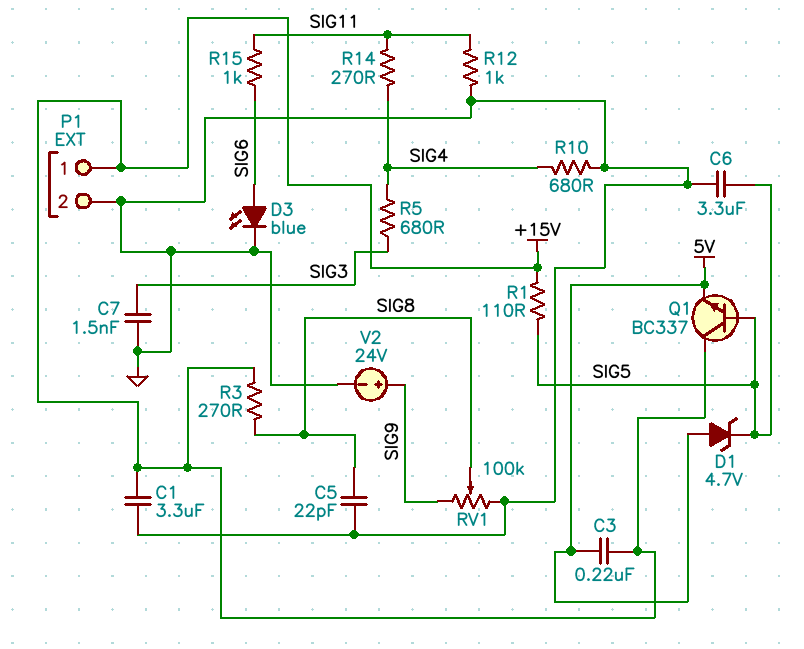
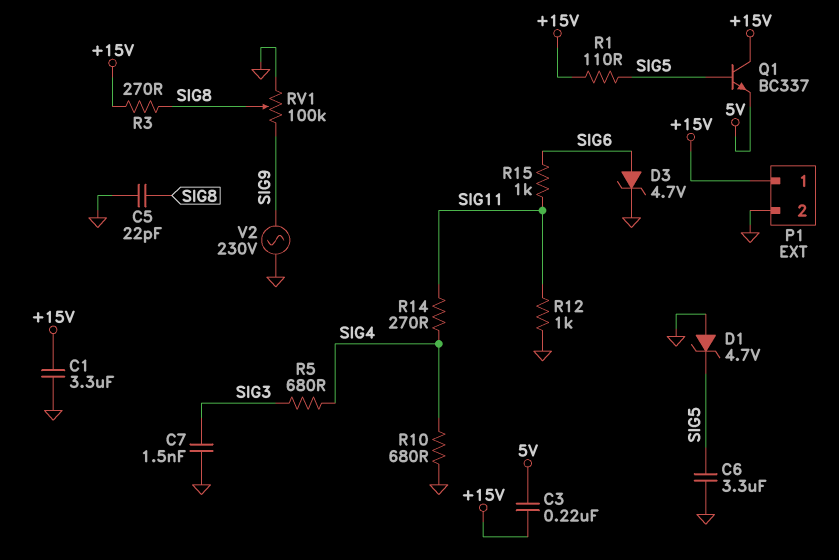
D1: zener 4.7V (A 5V, K SIG5) -> zener 4.7V (A GND, K SIG5)
D3: LED blue (A SIG6, K GND) -> zener 4.7V (A SIG6, K GND)
V2: 24V (plus SIG9, minus GND) -> AC 230V (GND, SIG9)

